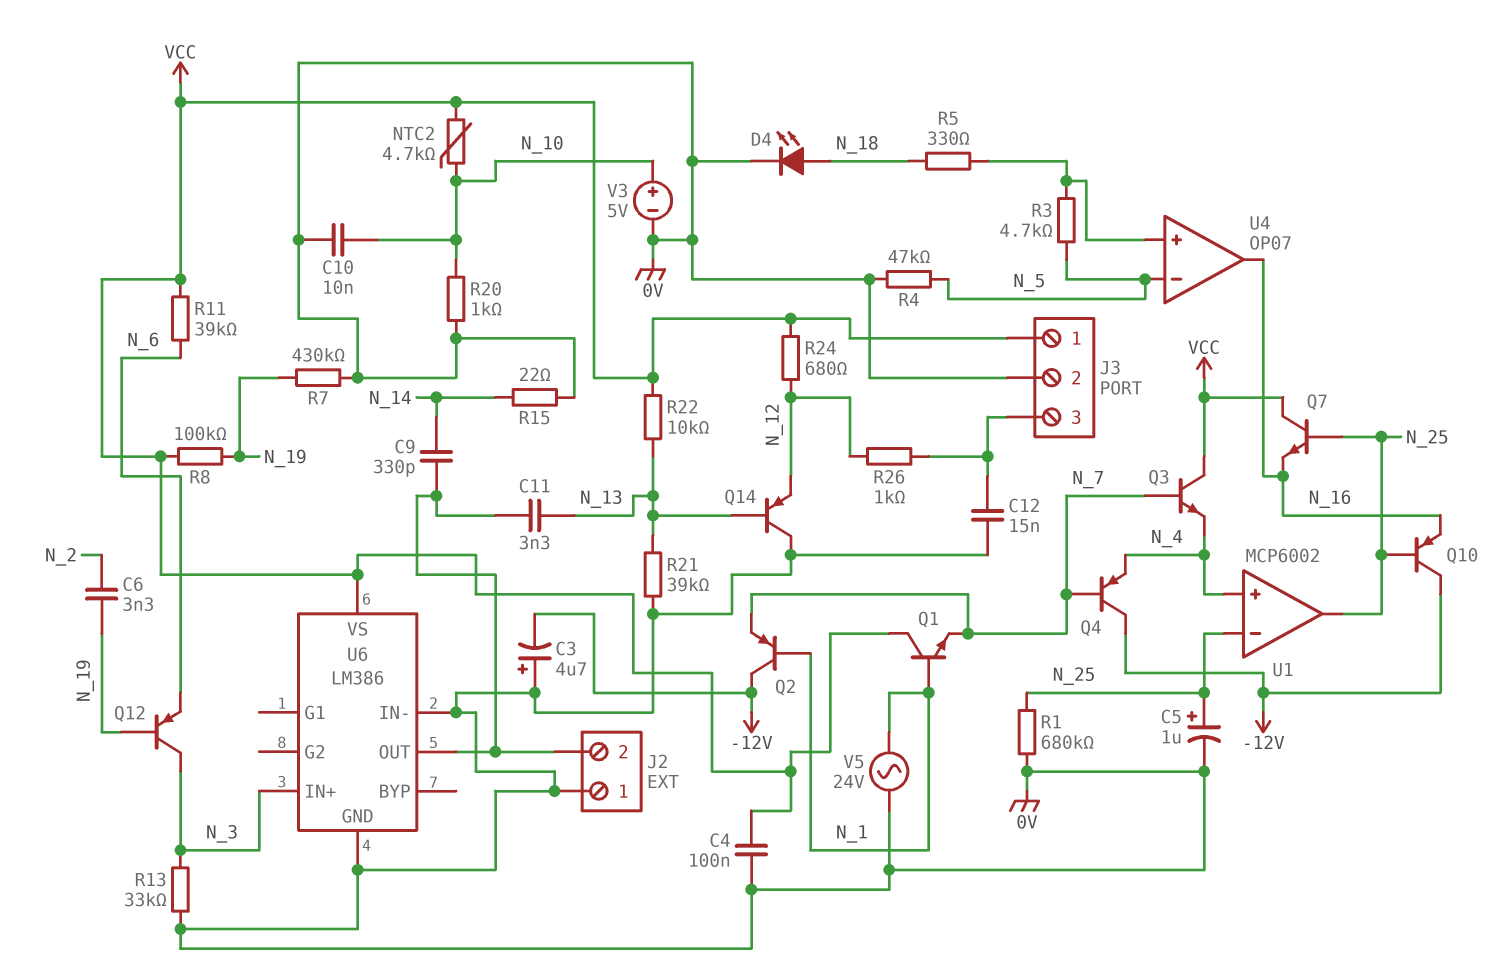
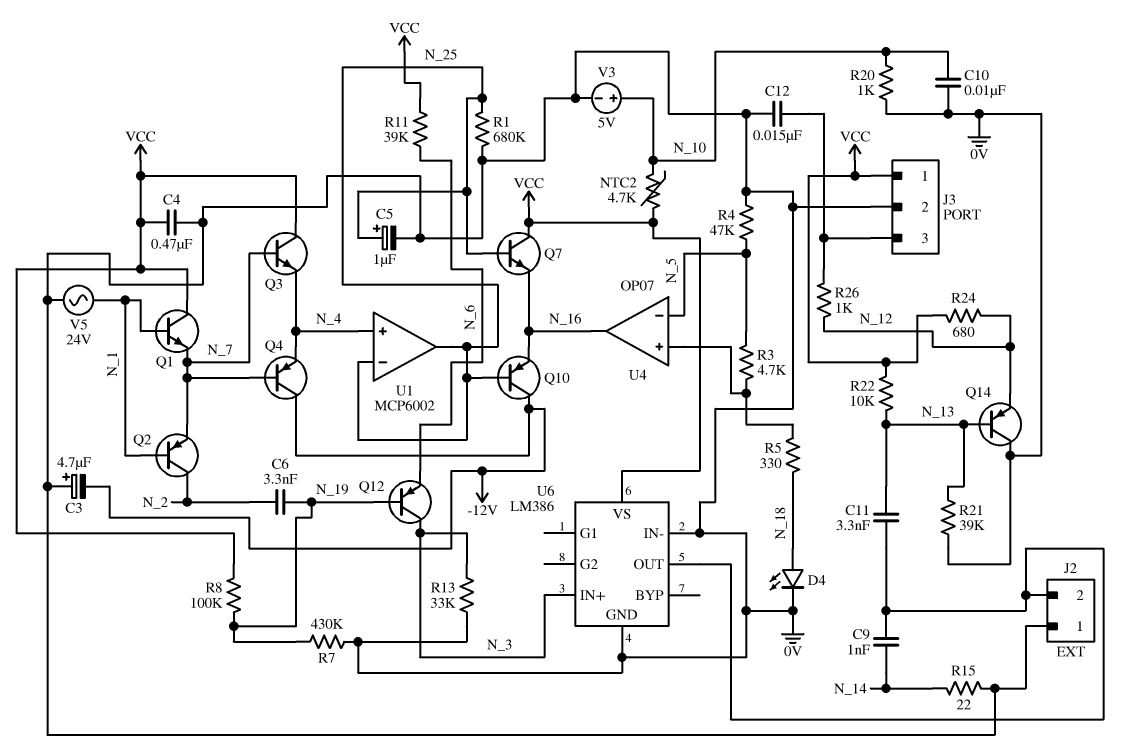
C4: 100nF (0V, VCC) -> 470nF (0V, VCC)
C9: 330pF (J2/2, N_14) -> 1nF (J2/2, N_14)
Q2: PNP (B N_1, C -12V, E N_7) -> PNP (B N_1, C N_2, E N_7)

